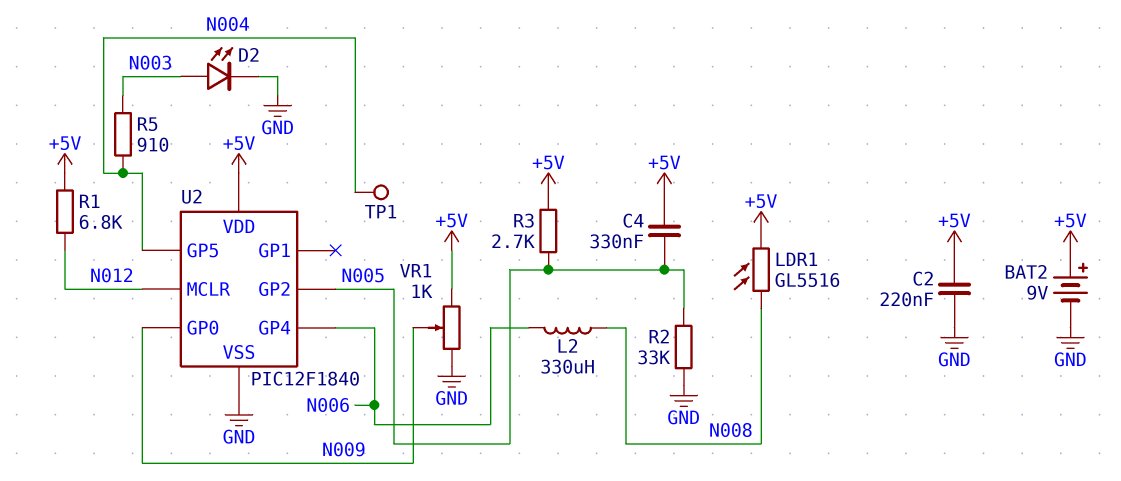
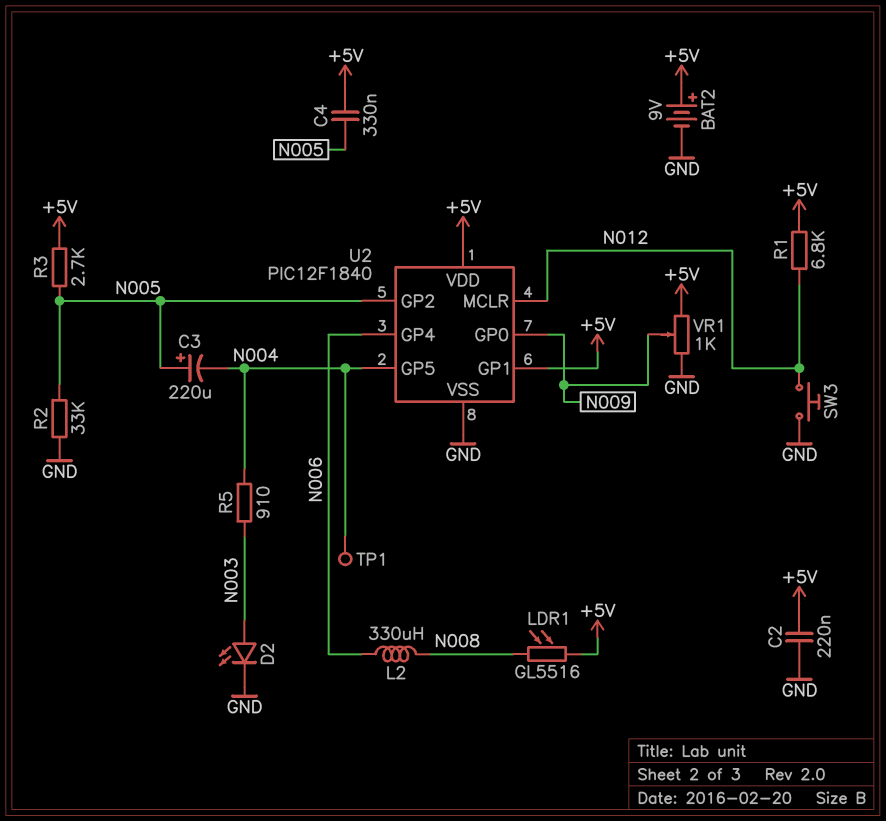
C3: none -> 220uF (plus N005, minus N004)
SW3: none -> button (GND, N012)
U2 pin GP1: none -> +5V

